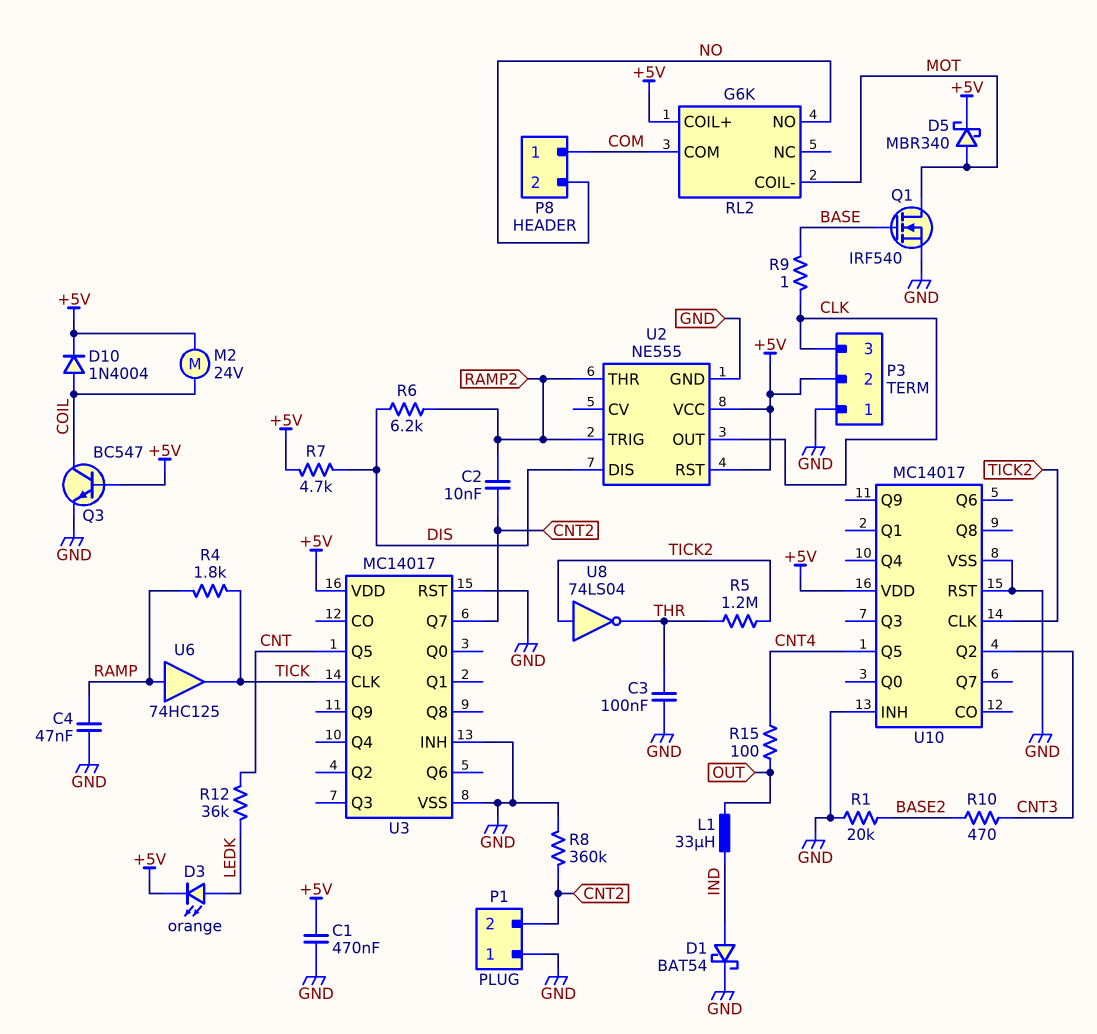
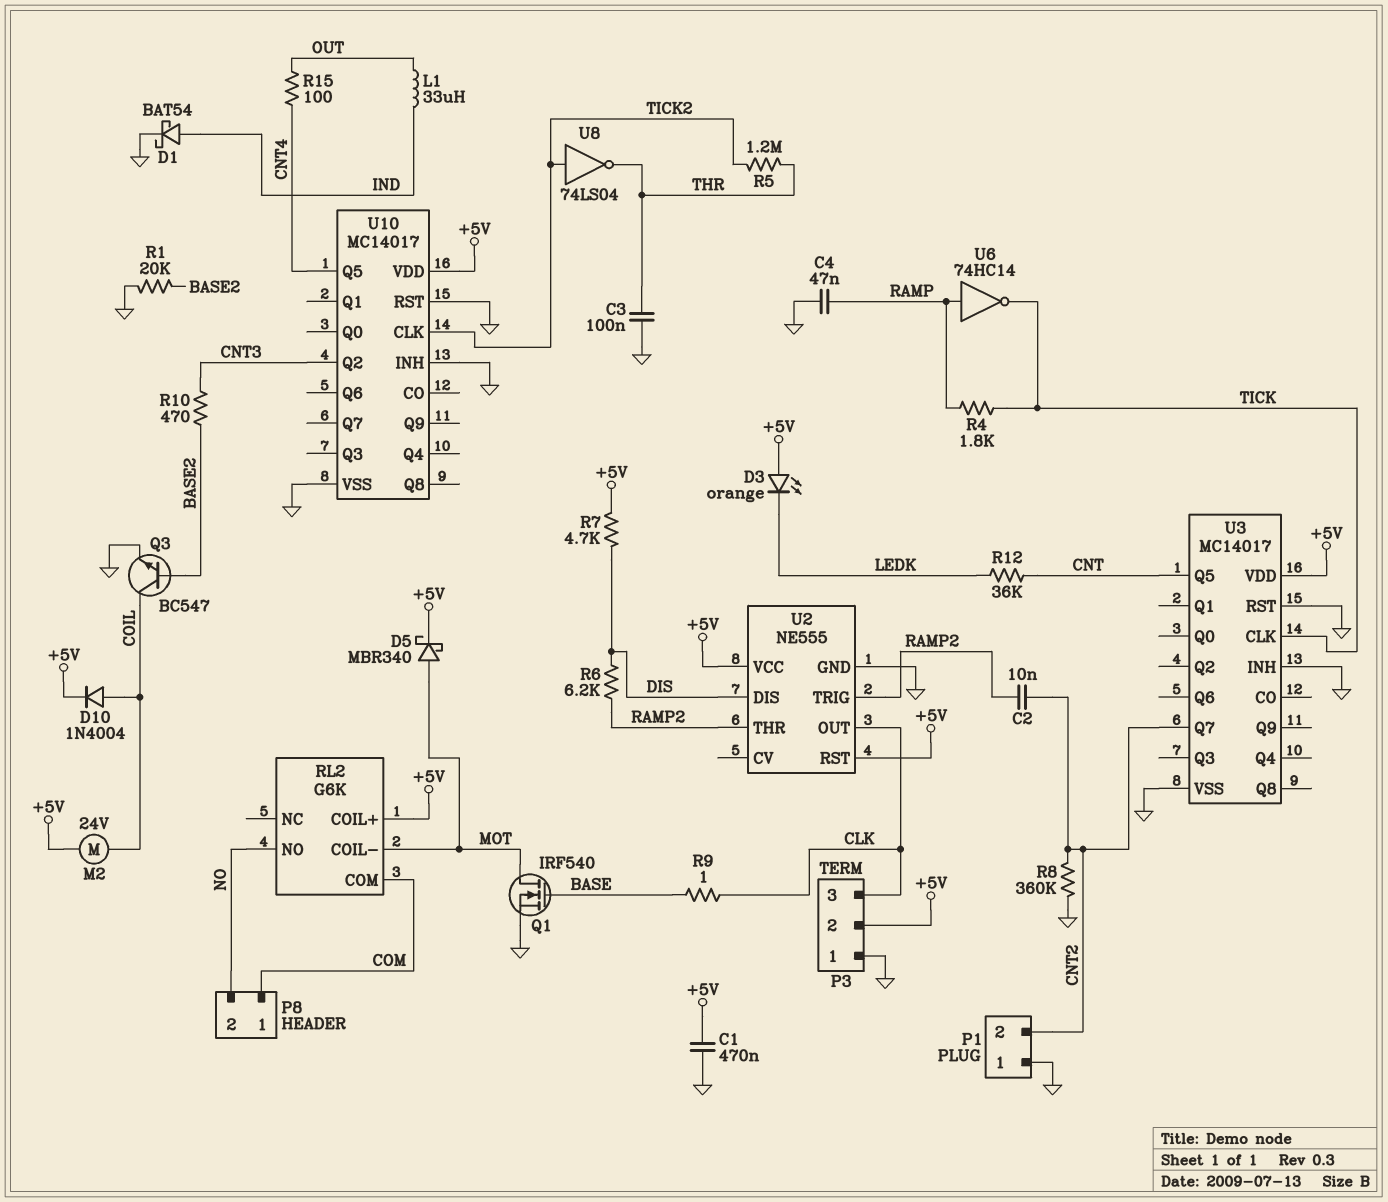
D3: LED orange (A LEDK, K +5V) -> LED orange (A +5V, K LEDK)
Q3: NPN BC547 (B +5V, C COIL, E GND) -> NPN BC547 (B BASE2, C COIL, E GND)
U6: buffer 74HC125 (in RAMP, out TICK) -> NOT 74HC14 (in RAMP, out TICK)

